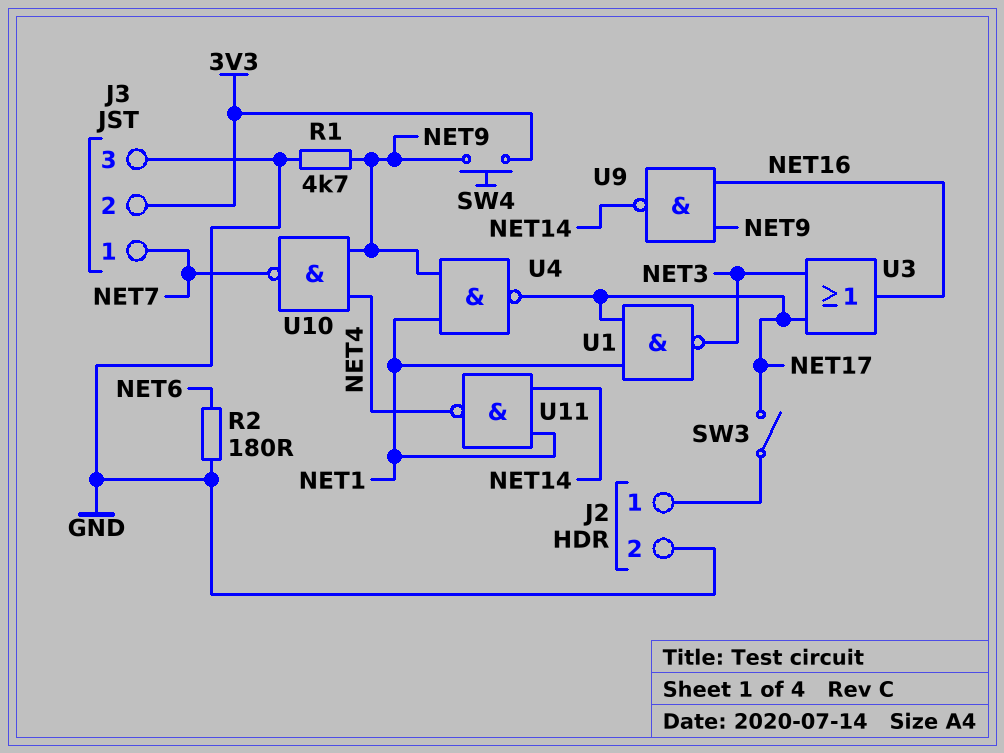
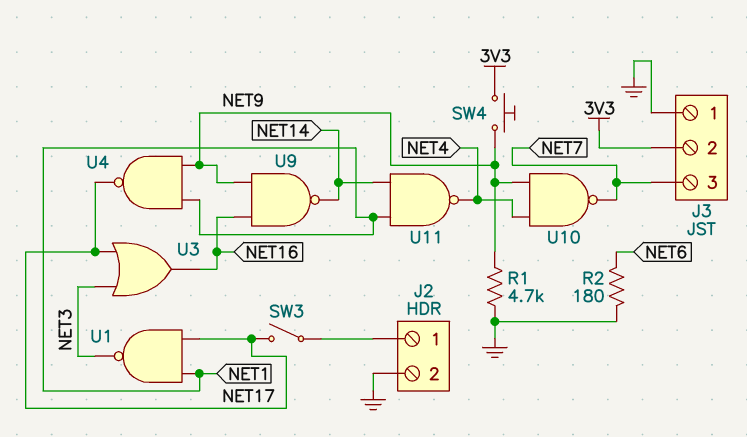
J3 pin 1: NET7 -> GND
J3 pin 3: GND -> NET7

